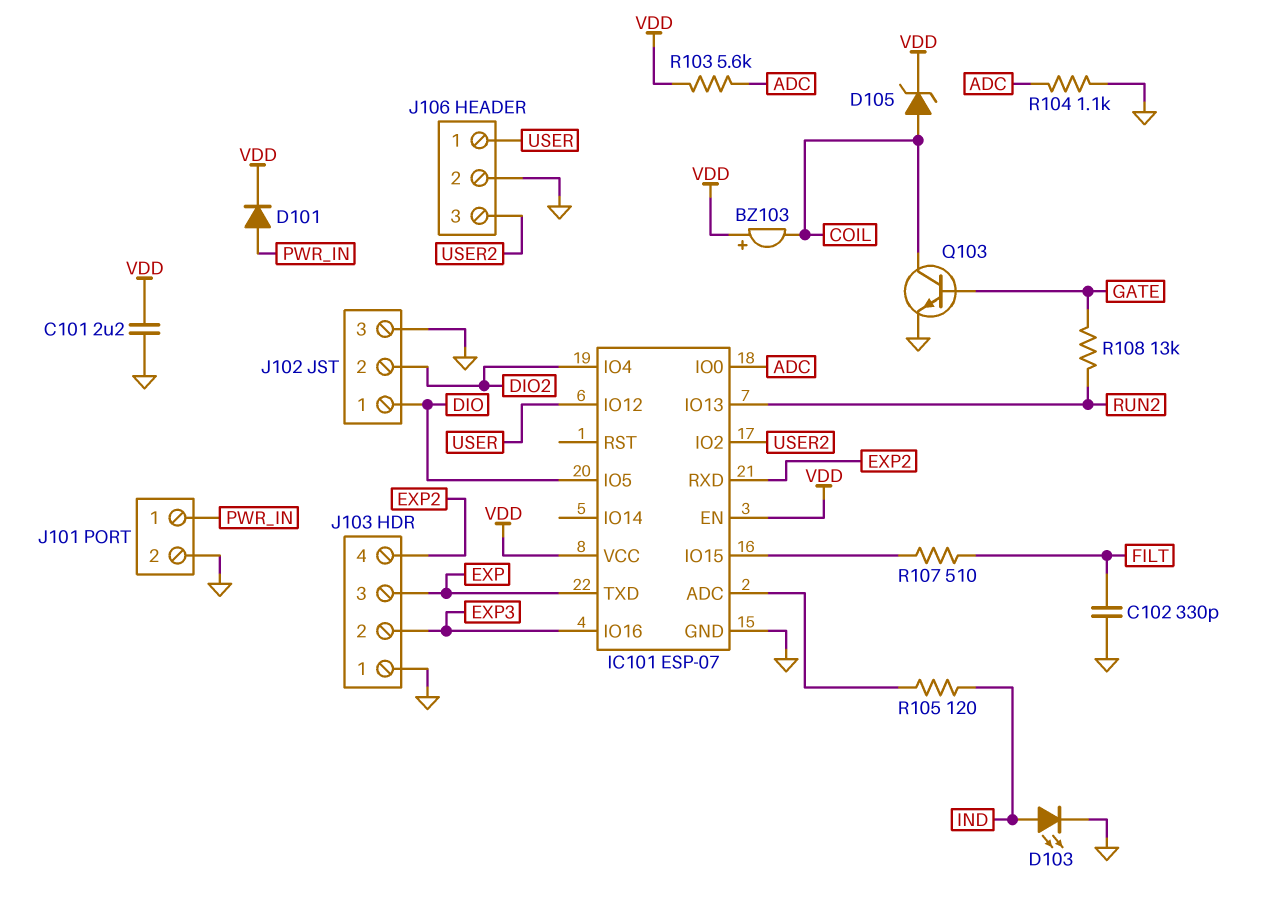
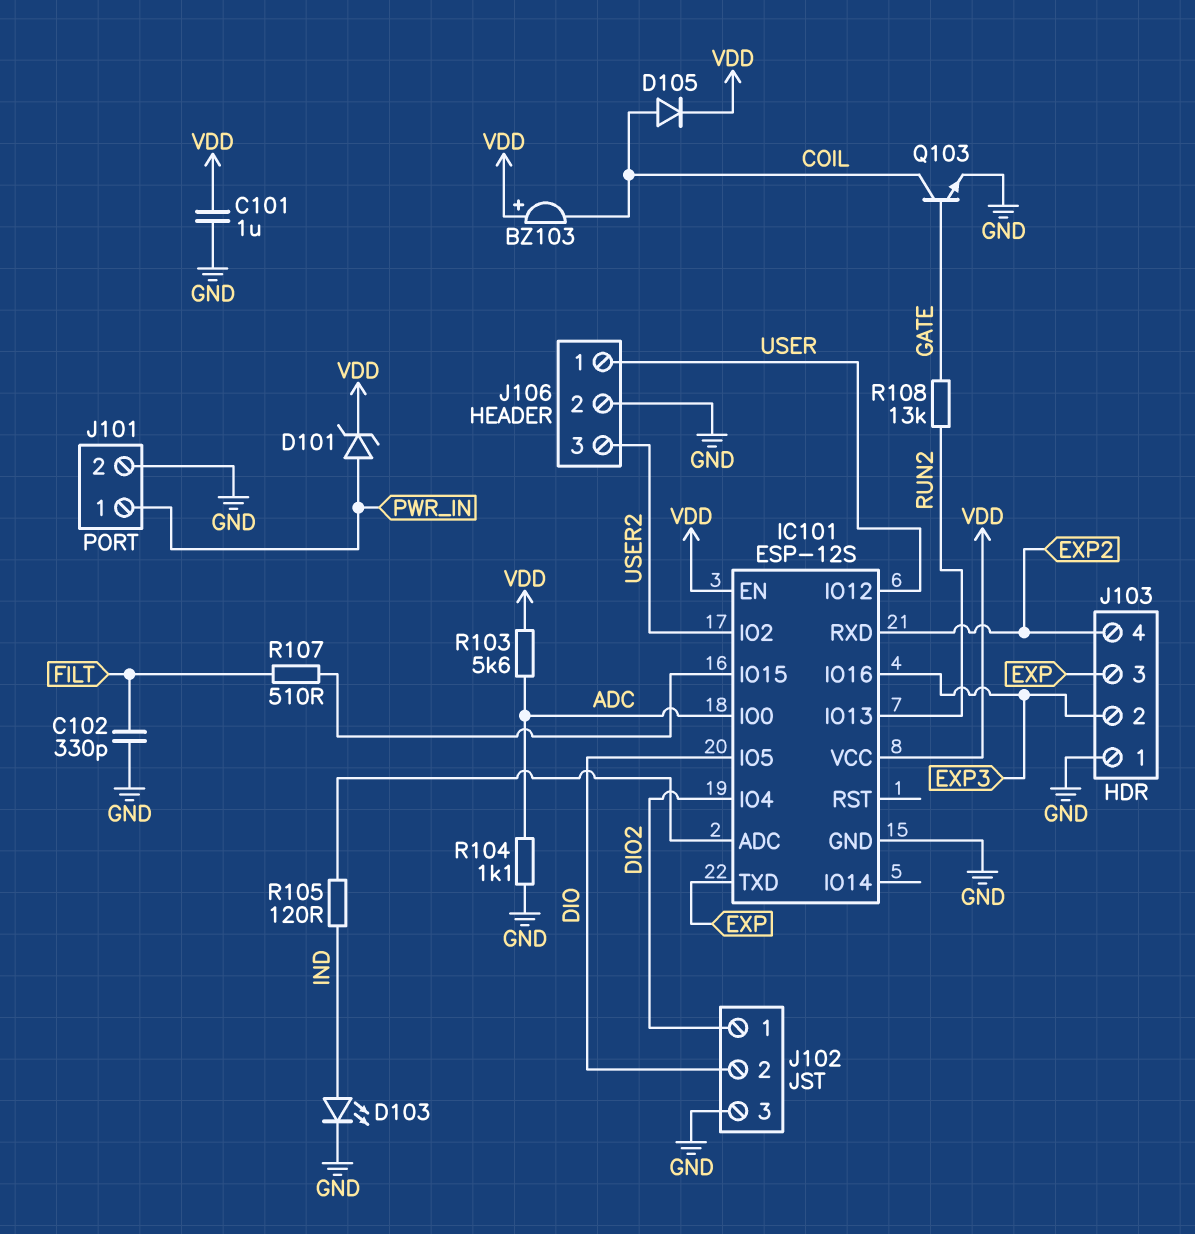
C101: 2.2uF (GND, VDD) -> 1uF (GND, VDD)
D101: diode (A PWR_IN, K VDD) -> zener (A PWR_IN, K VDD)
D105: zener (A COIL, K VDD) -> diode (A COIL, K VDD)
IC101: ESP-07 -> ESP-12S
J102 pin 1: DIO -> DIO2
J102 pin 2: DIO2 -> DIO

